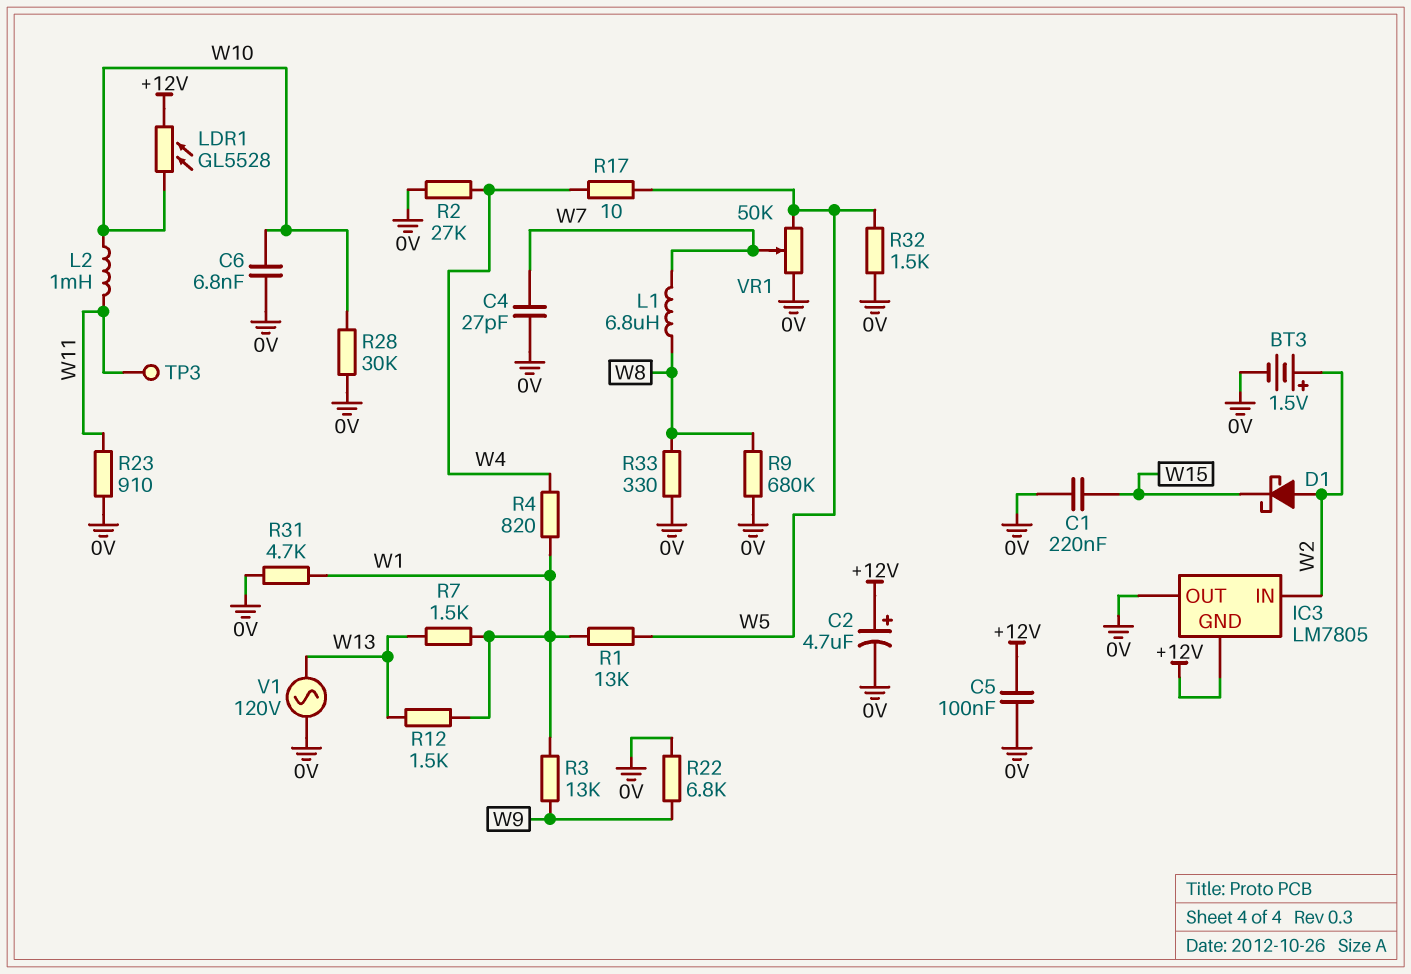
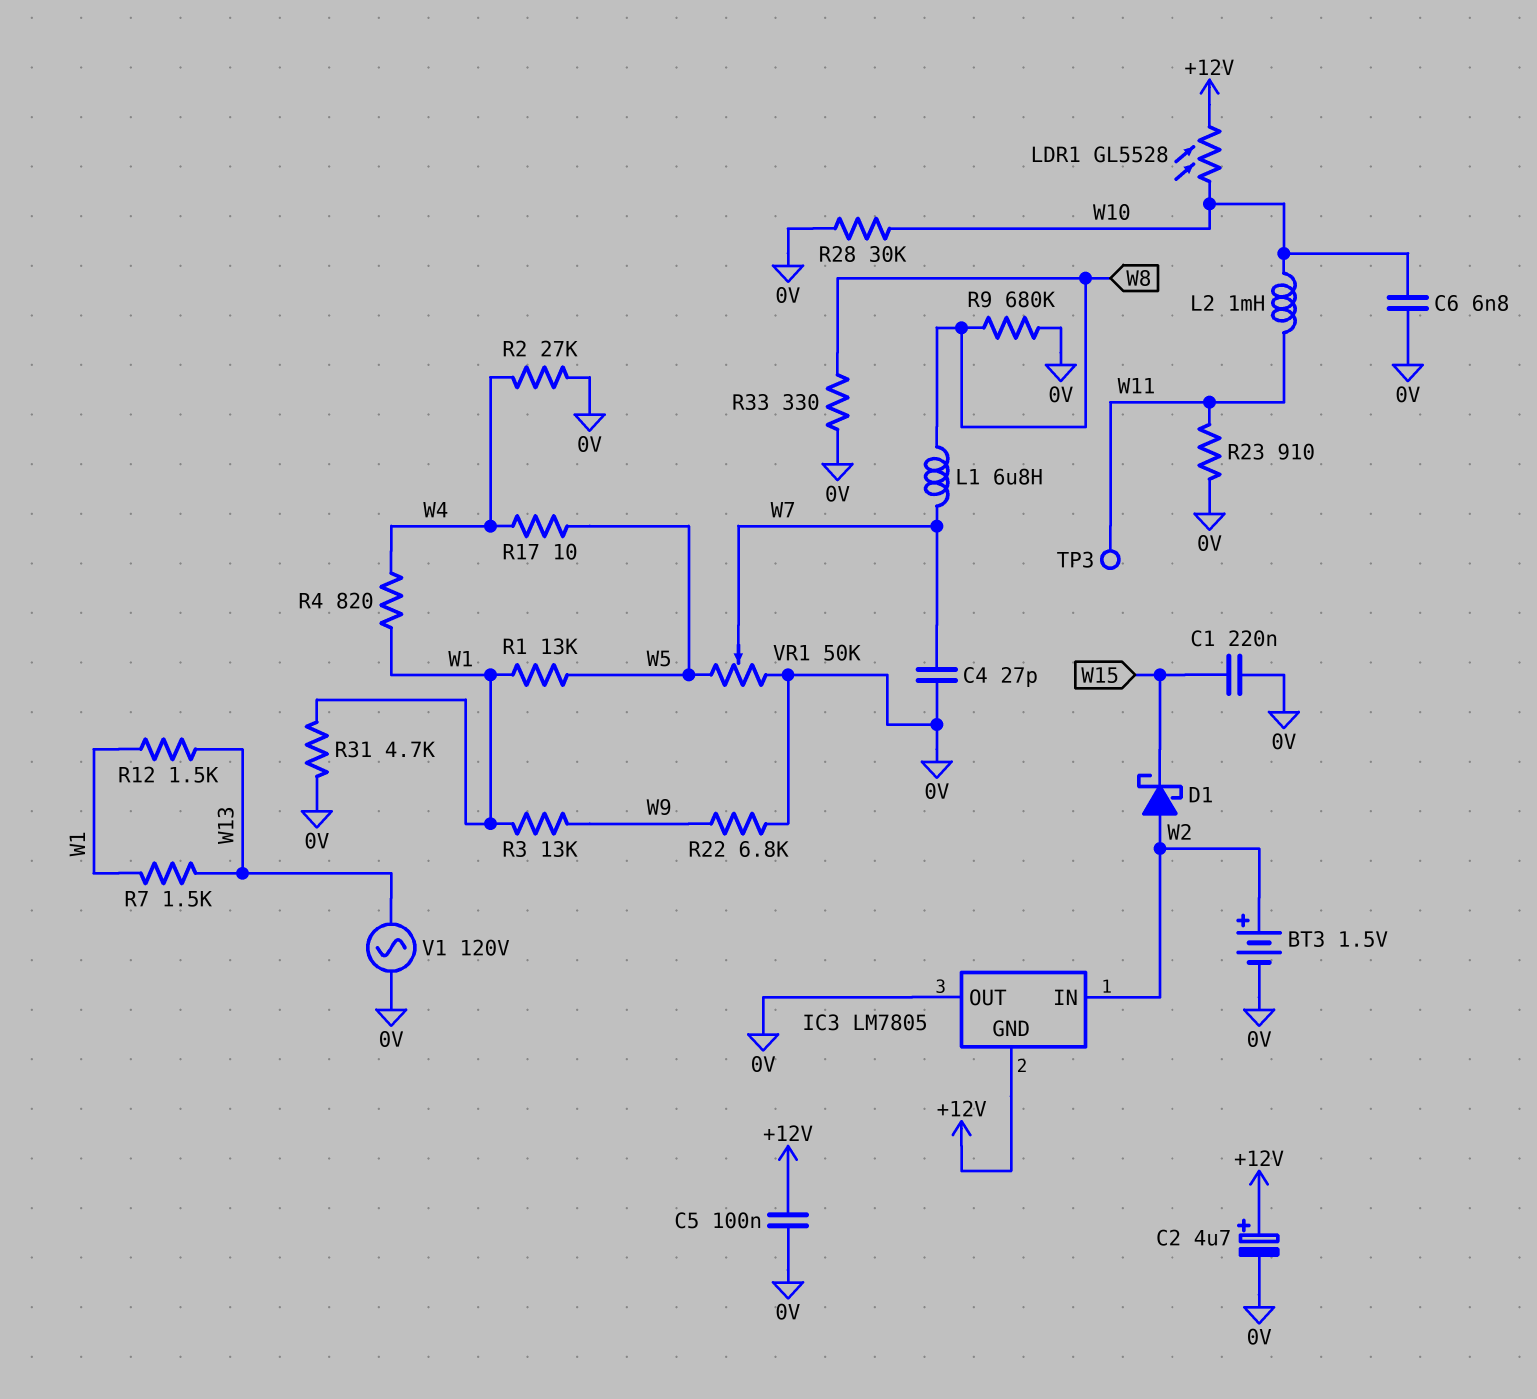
R32: 1.5k (0V, W5) -> none

